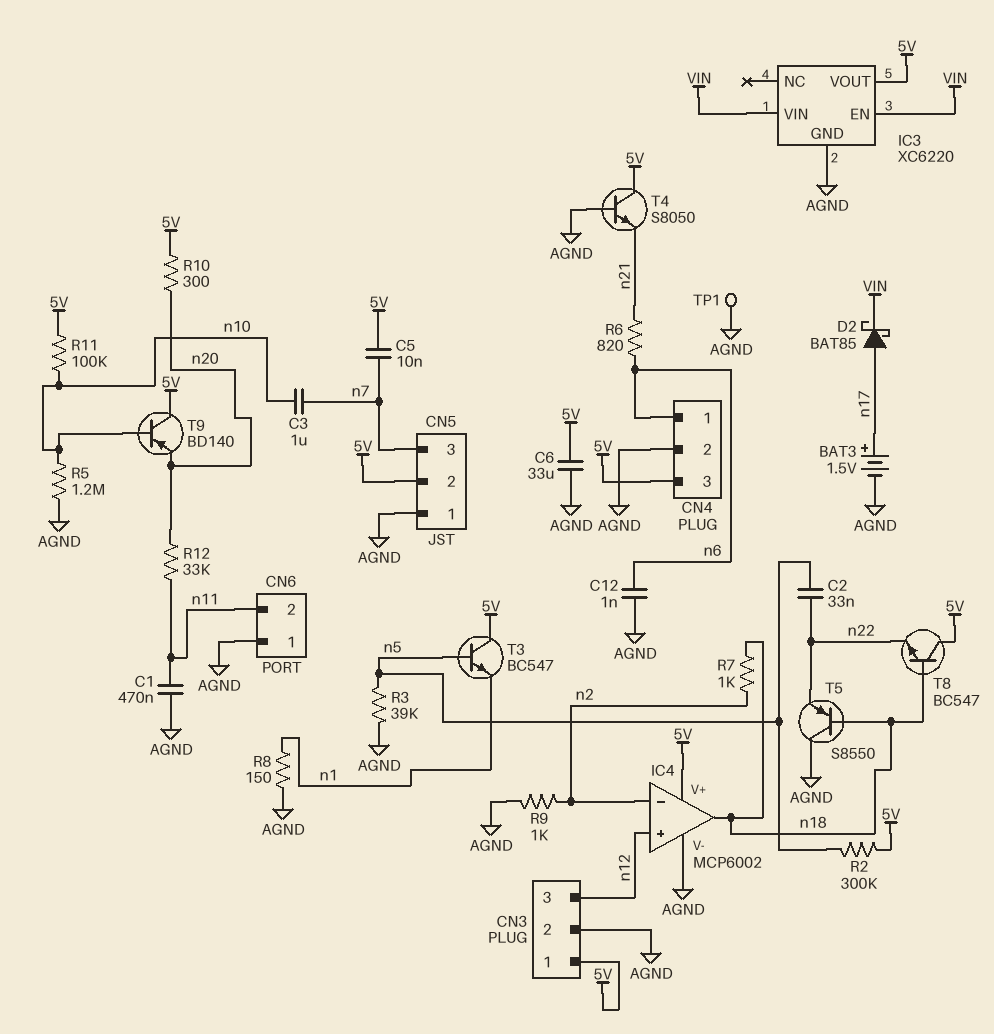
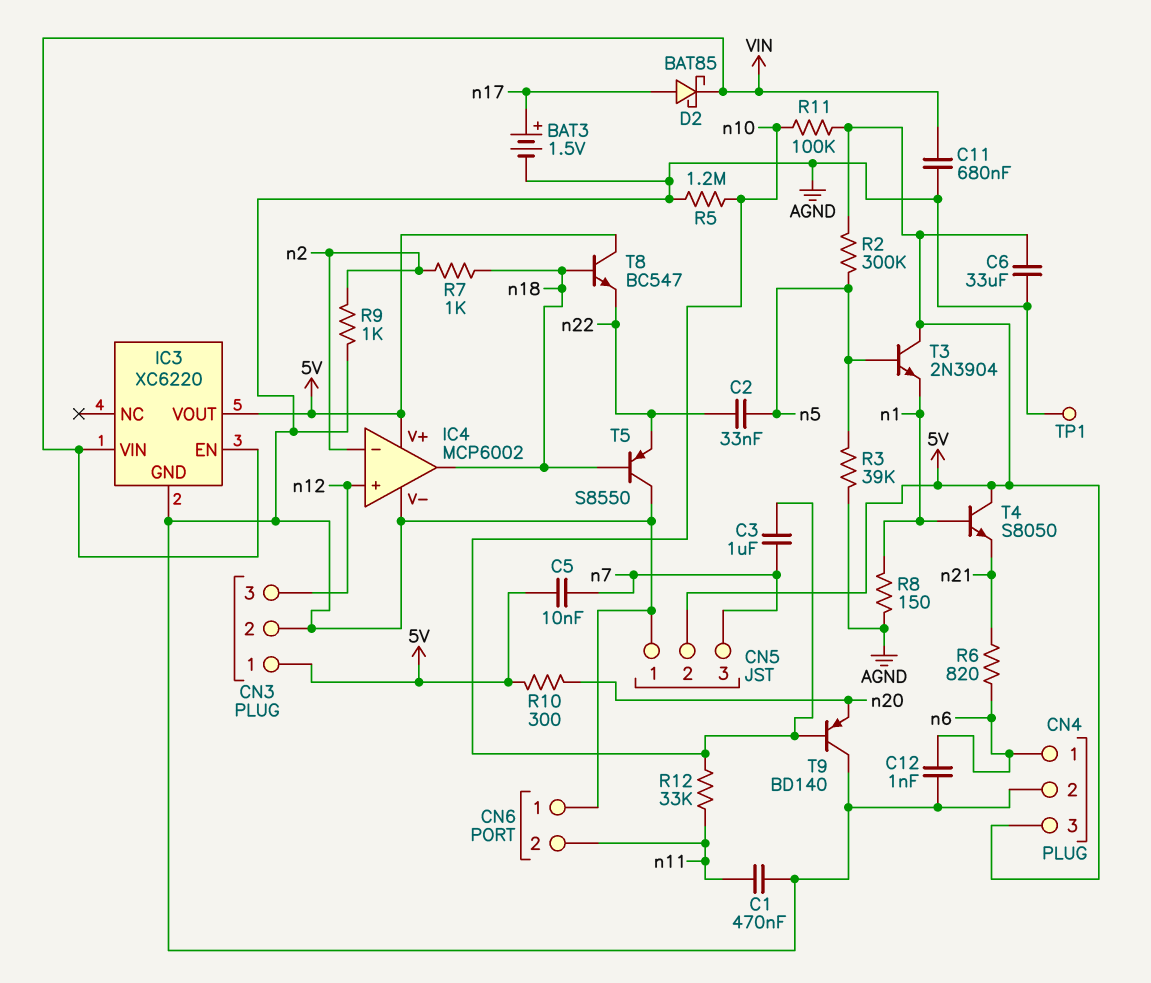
C11: none -> 680nF (AGND, VIN)
R12: 33k (n11, n20) -> 33k (n10, n11)
T3: NPN BC547 (B n5, C 5V, E n1) -> NPN 2N3904 (B n5, C 5V, E n1)
T4: NPN S8050 (B AGND, C 5V, E n21) -> NPN S8050 (B n1, C 5V, E n21)
T9: PNP BD140 (B n10, C 5V, E n20) -> PNP BD140 (B n10, C AGND, E n20)

